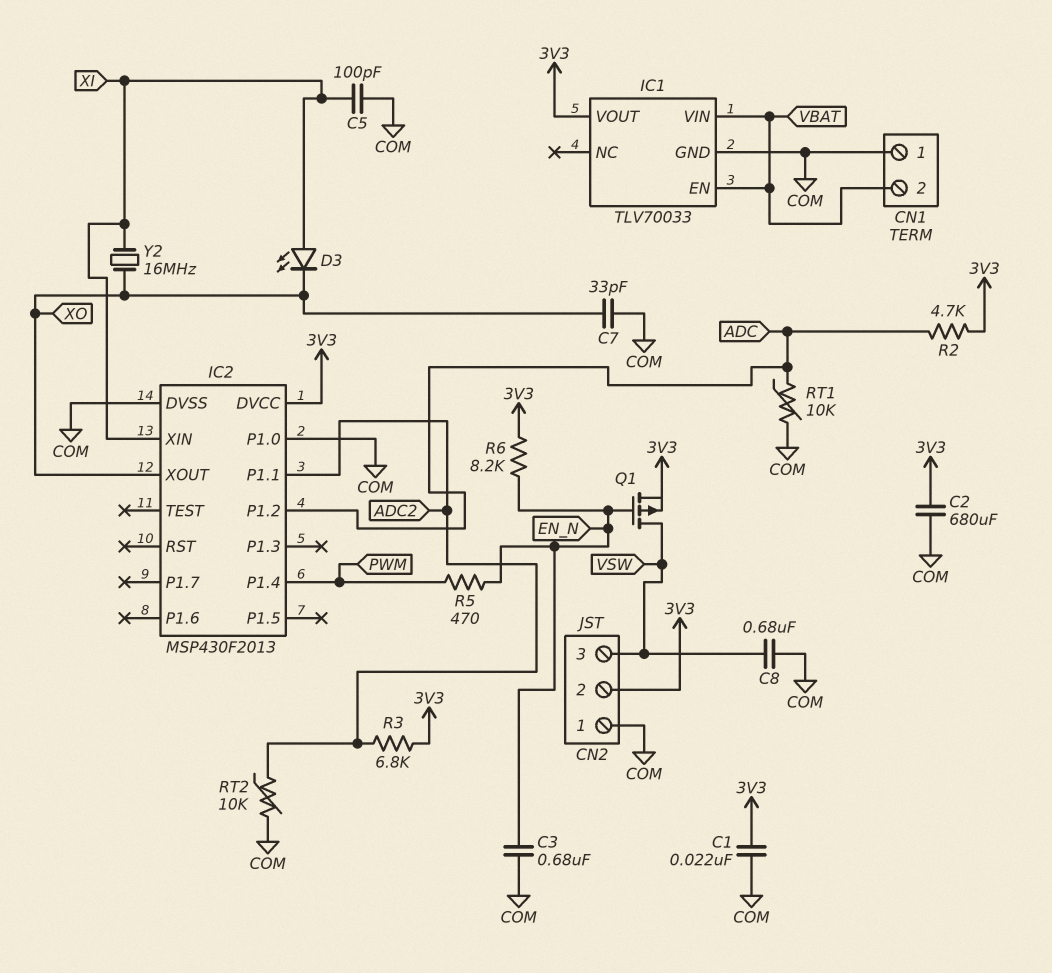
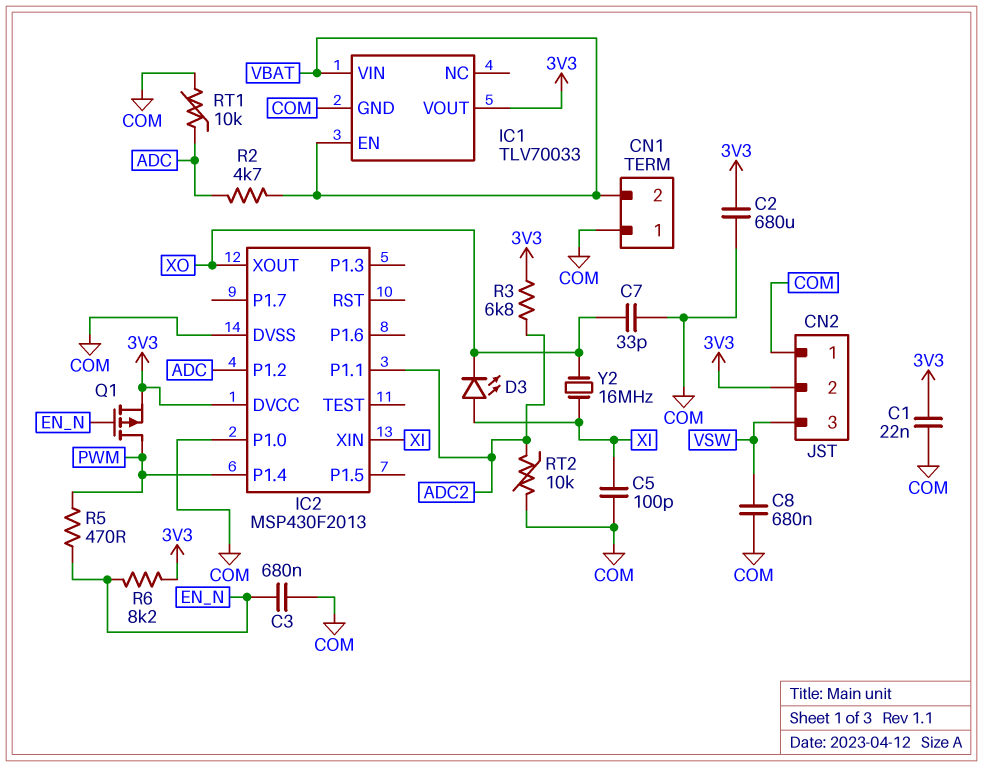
Q1: PMOS (G EN_N, D VSW, S 3V3) -> PMOS (G EN_N, D PWM, S 3V3)
R2: 4.7k (3V3, ADC) -> 4.7k (ADC, VBAT)

